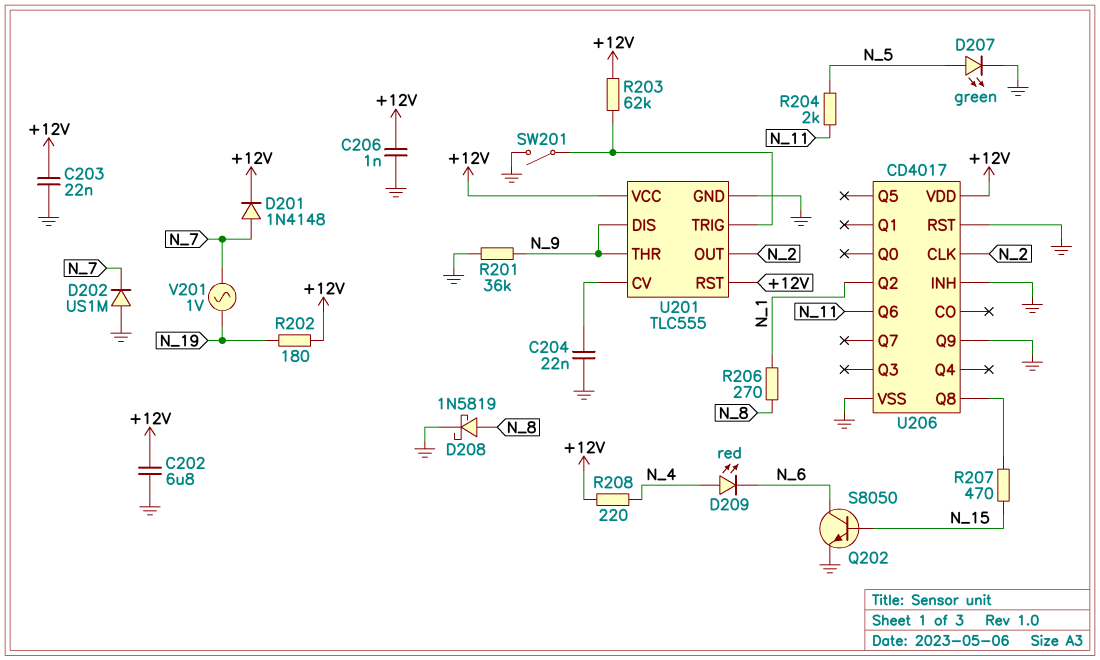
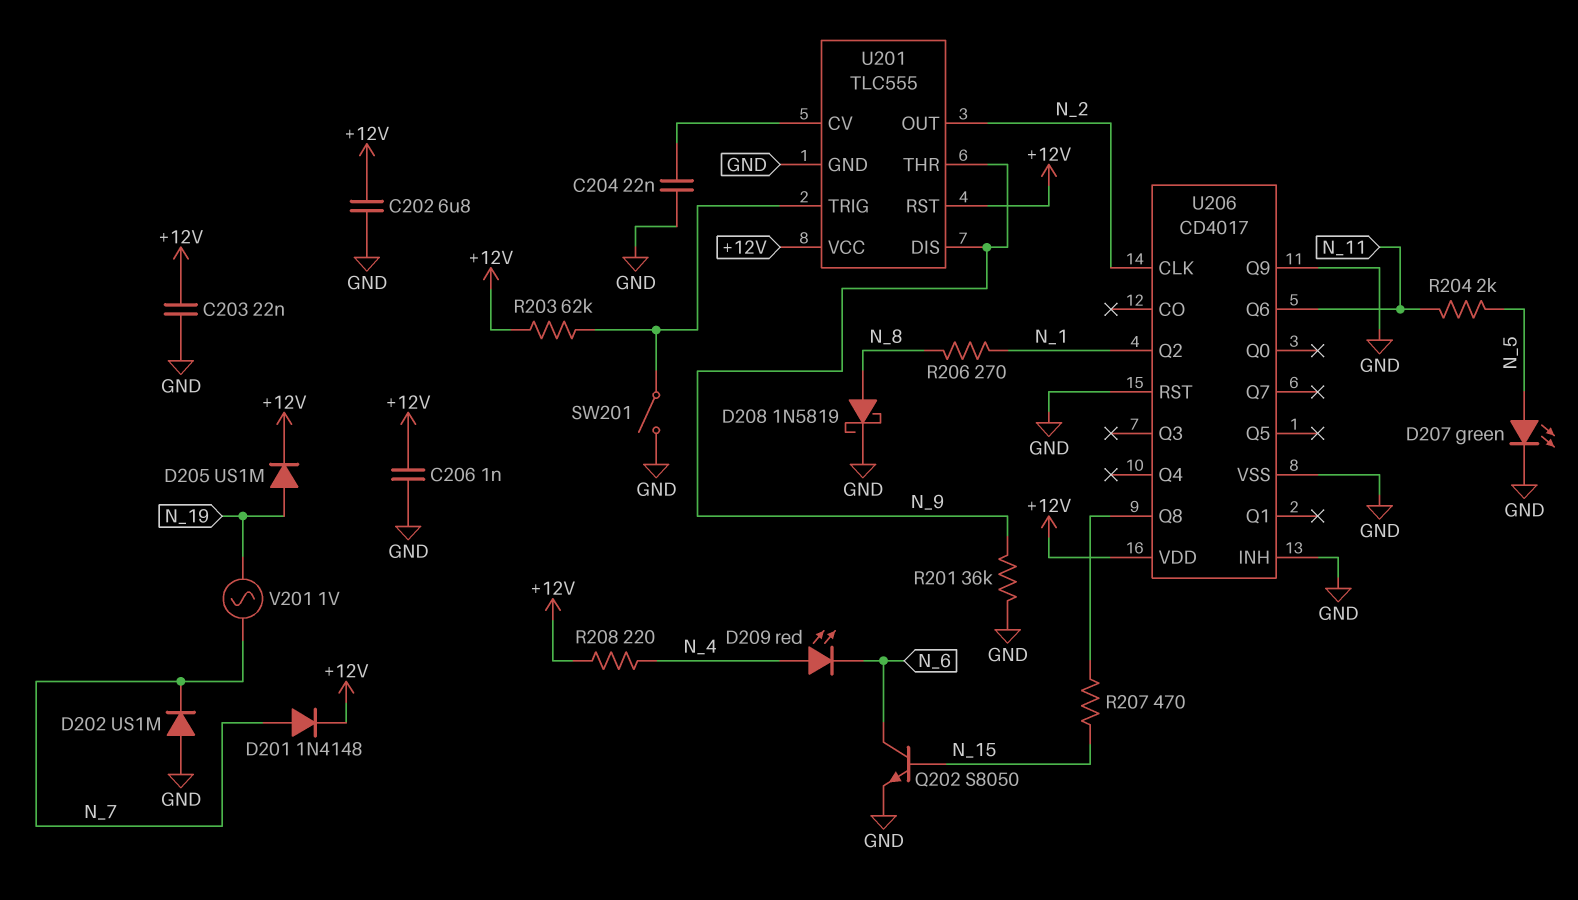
D205: none -> diode US1M (A N_19, K +12V)
R202: 180 (+12V, N_19) -> none

